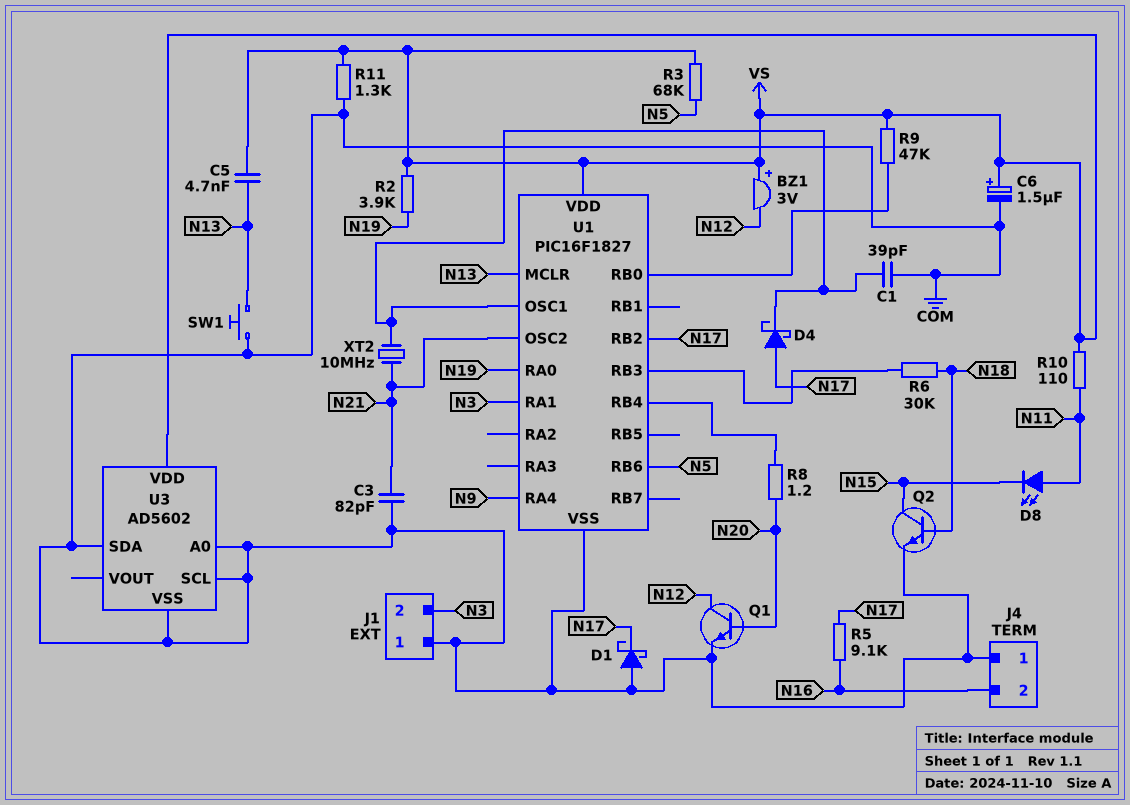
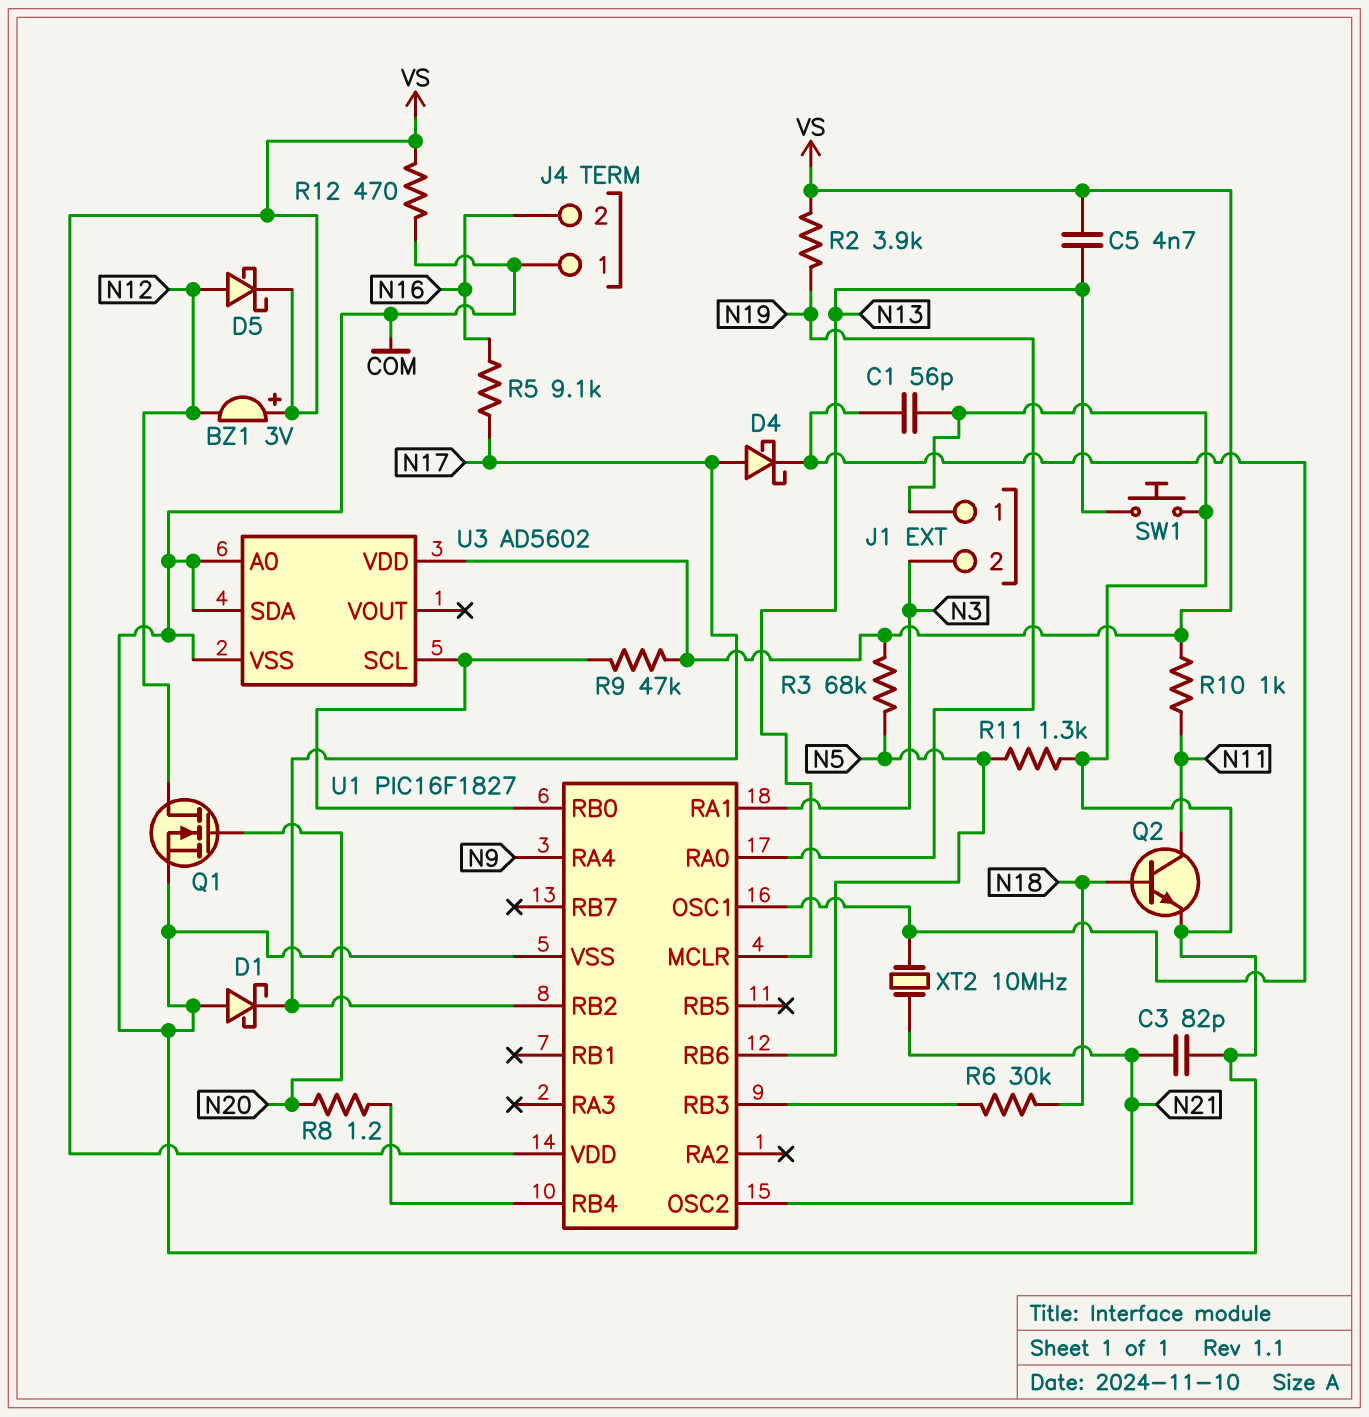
C1: 39pF (COM, U1/OSC1) -> 56pF (COM, U1/OSC1)
C6: 1.5uF (plus VS, minus COM) -> none
D5: none -> schottky (A N12, K VS)
D8: LED (A N11, K N15) -> none
Q1: NPN (B N20, C N12, E COM) -> NMOS (G N20, D N12, S COM)
Q2: NPN (B N18, C N15, E COM) -> NPN (B N18, C N11, E COM)
R10: 110 (N11, VS) -> 1k (N11, VS)
R11: 1.3k (COM, VS) -> 1.3k (COM, N5)
R12: none -> 470 (COM, VS)
U3 pin SCL: COM -> U1/RB0

